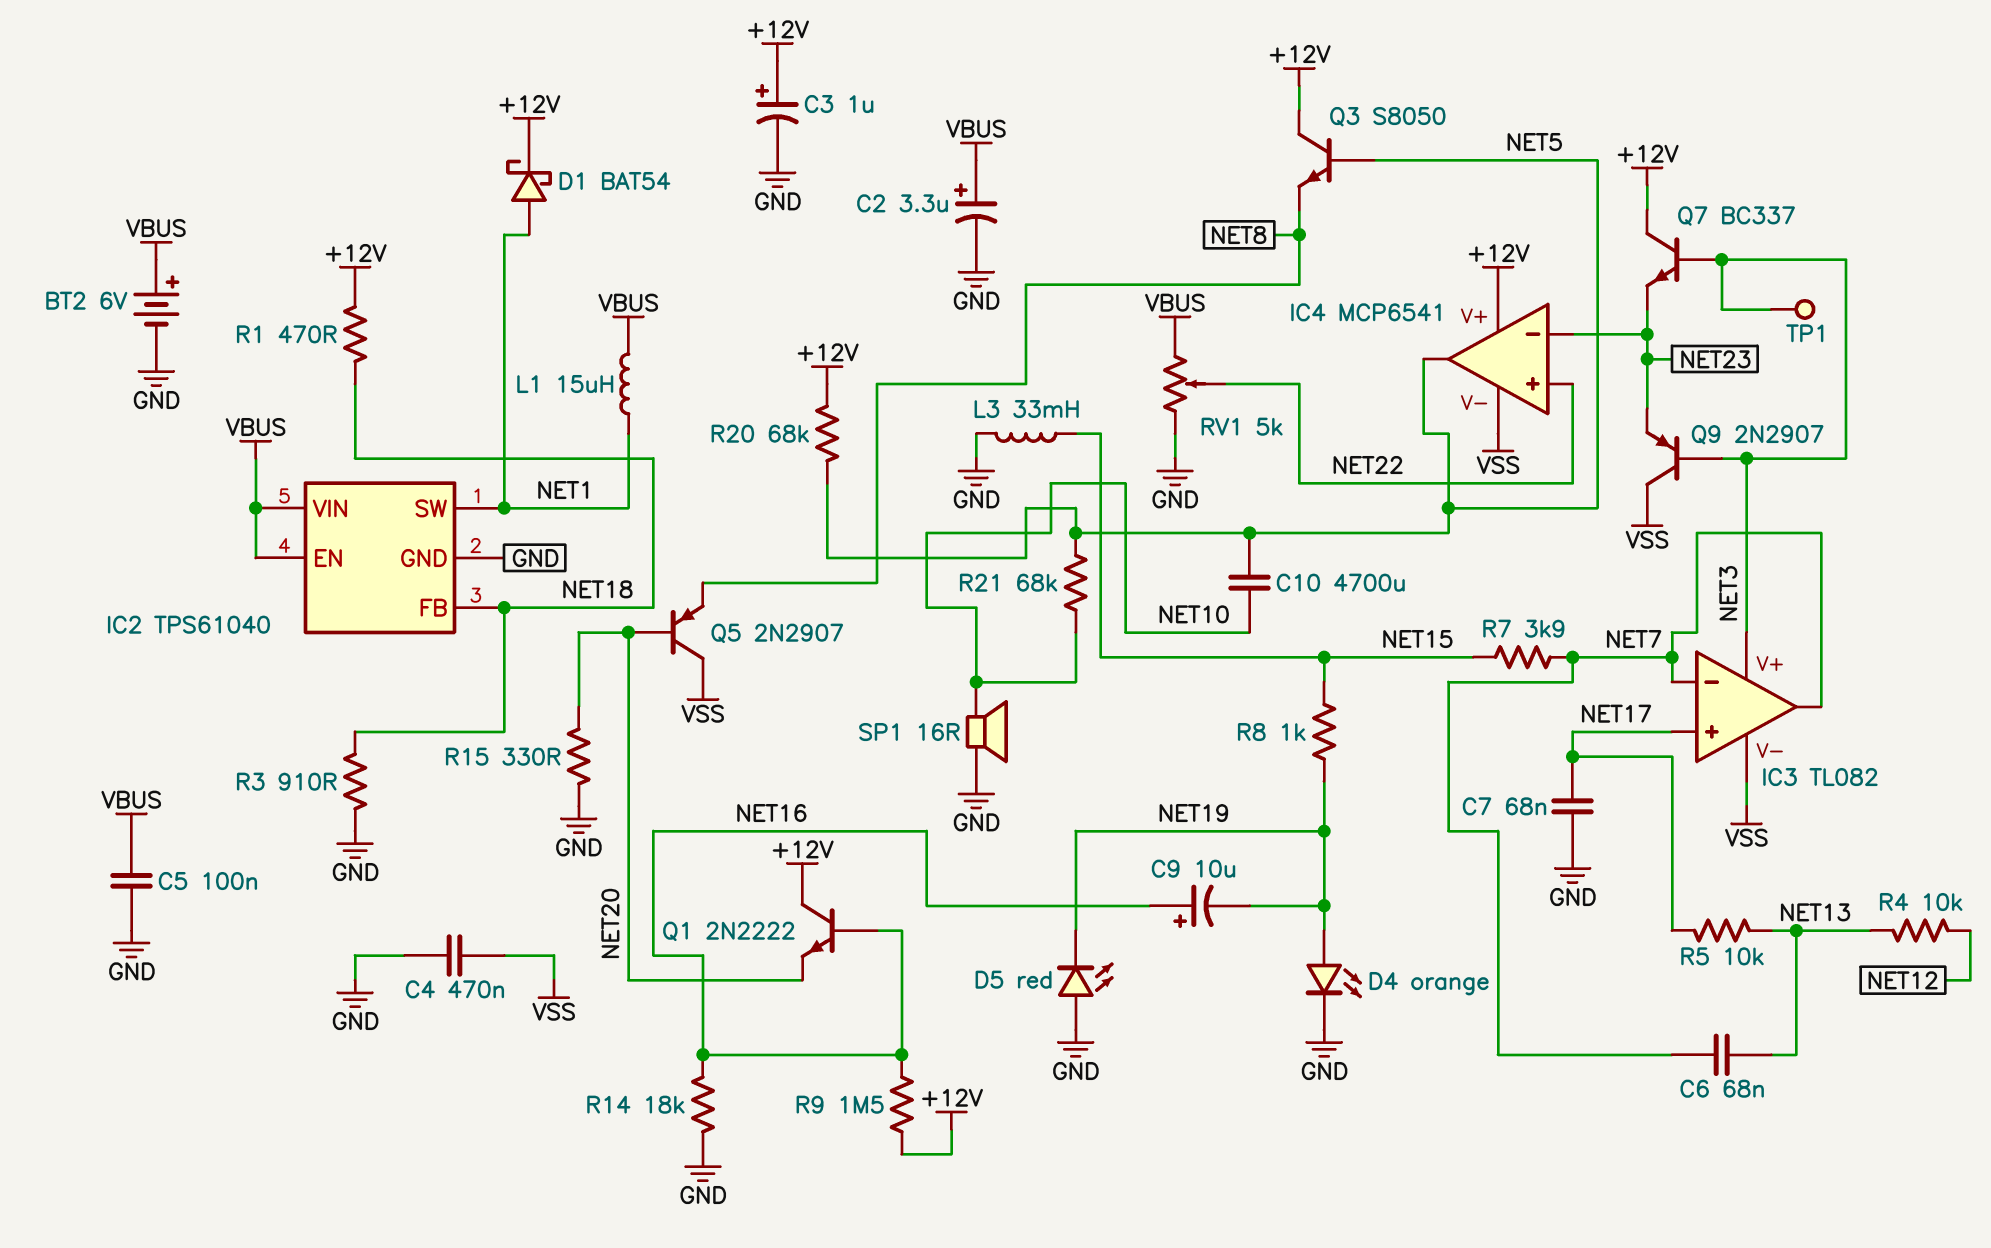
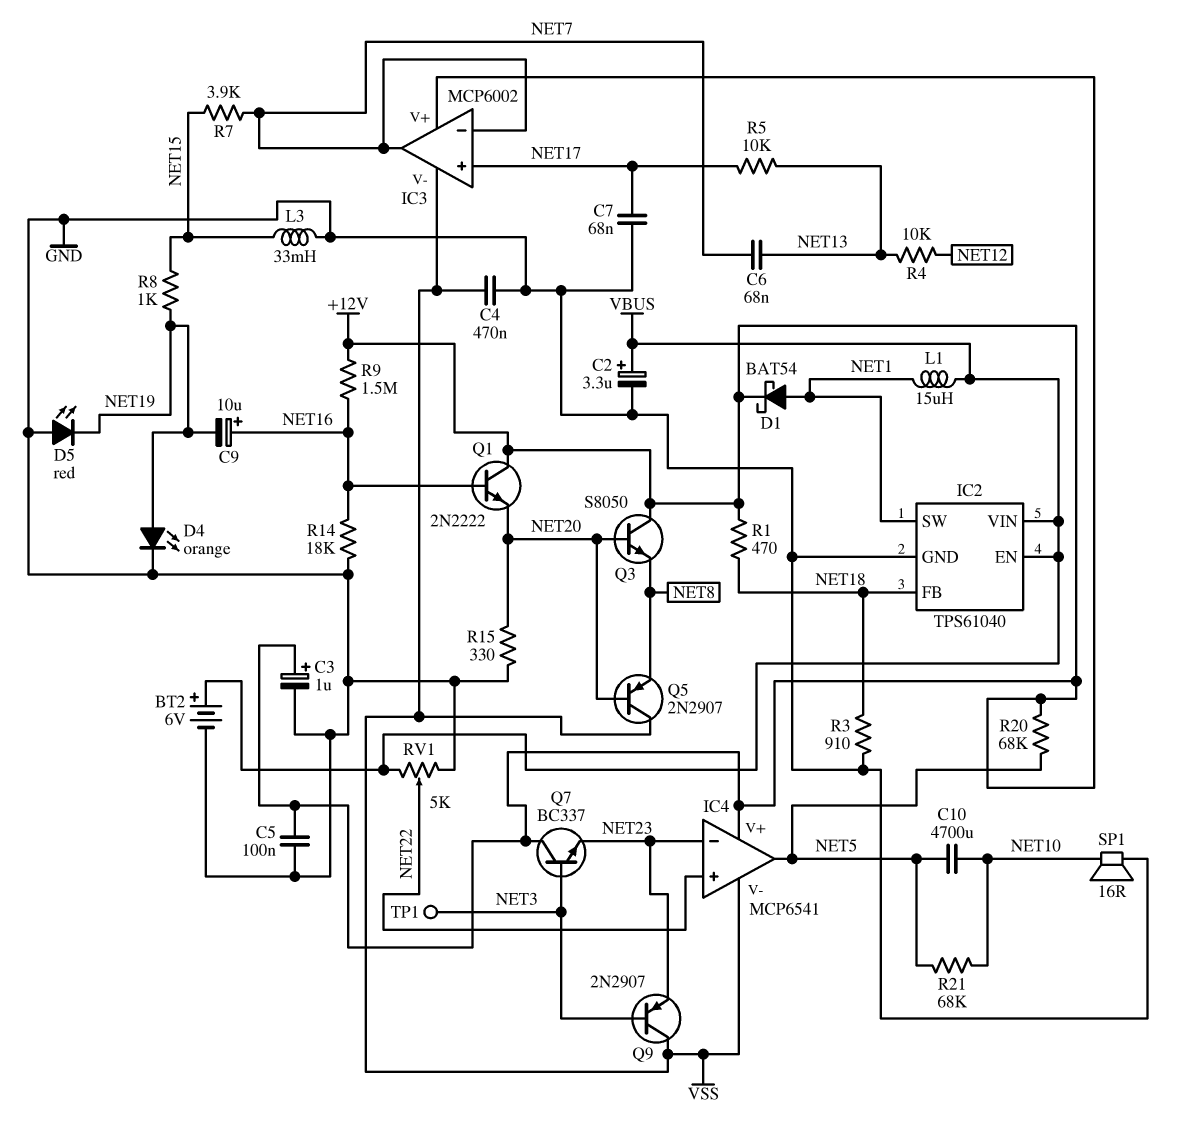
C5: 100nF (GND, VBUS) -> 100nF (+12V, GND)
IC3: TL082 -> MCP6002
IC3 pin V+: NET3 -> +12V
Q3: NPN S8050 (B NET5, C +12V, E NET8) -> NPN S8050 (B NET20, C +12V, E NET8)

